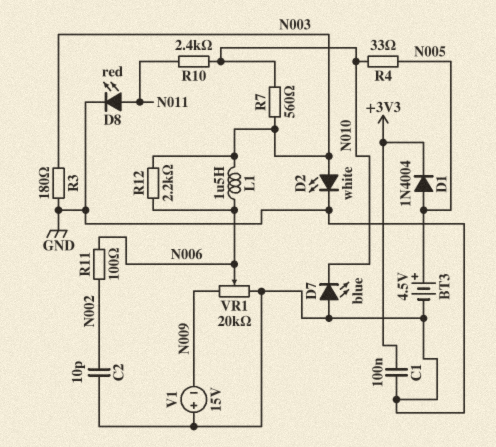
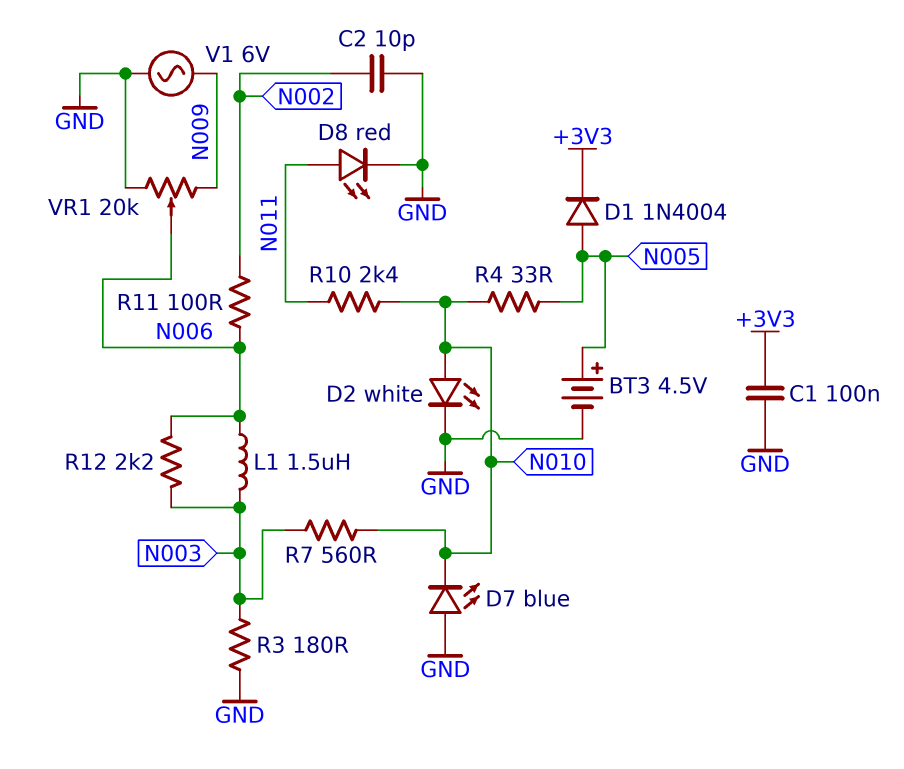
D2: LED white (A N003, K GND) -> LED white (A N010, K GND)
V1: 15V (plus GND, minus N009) -> AC 6V (GND, N009)

